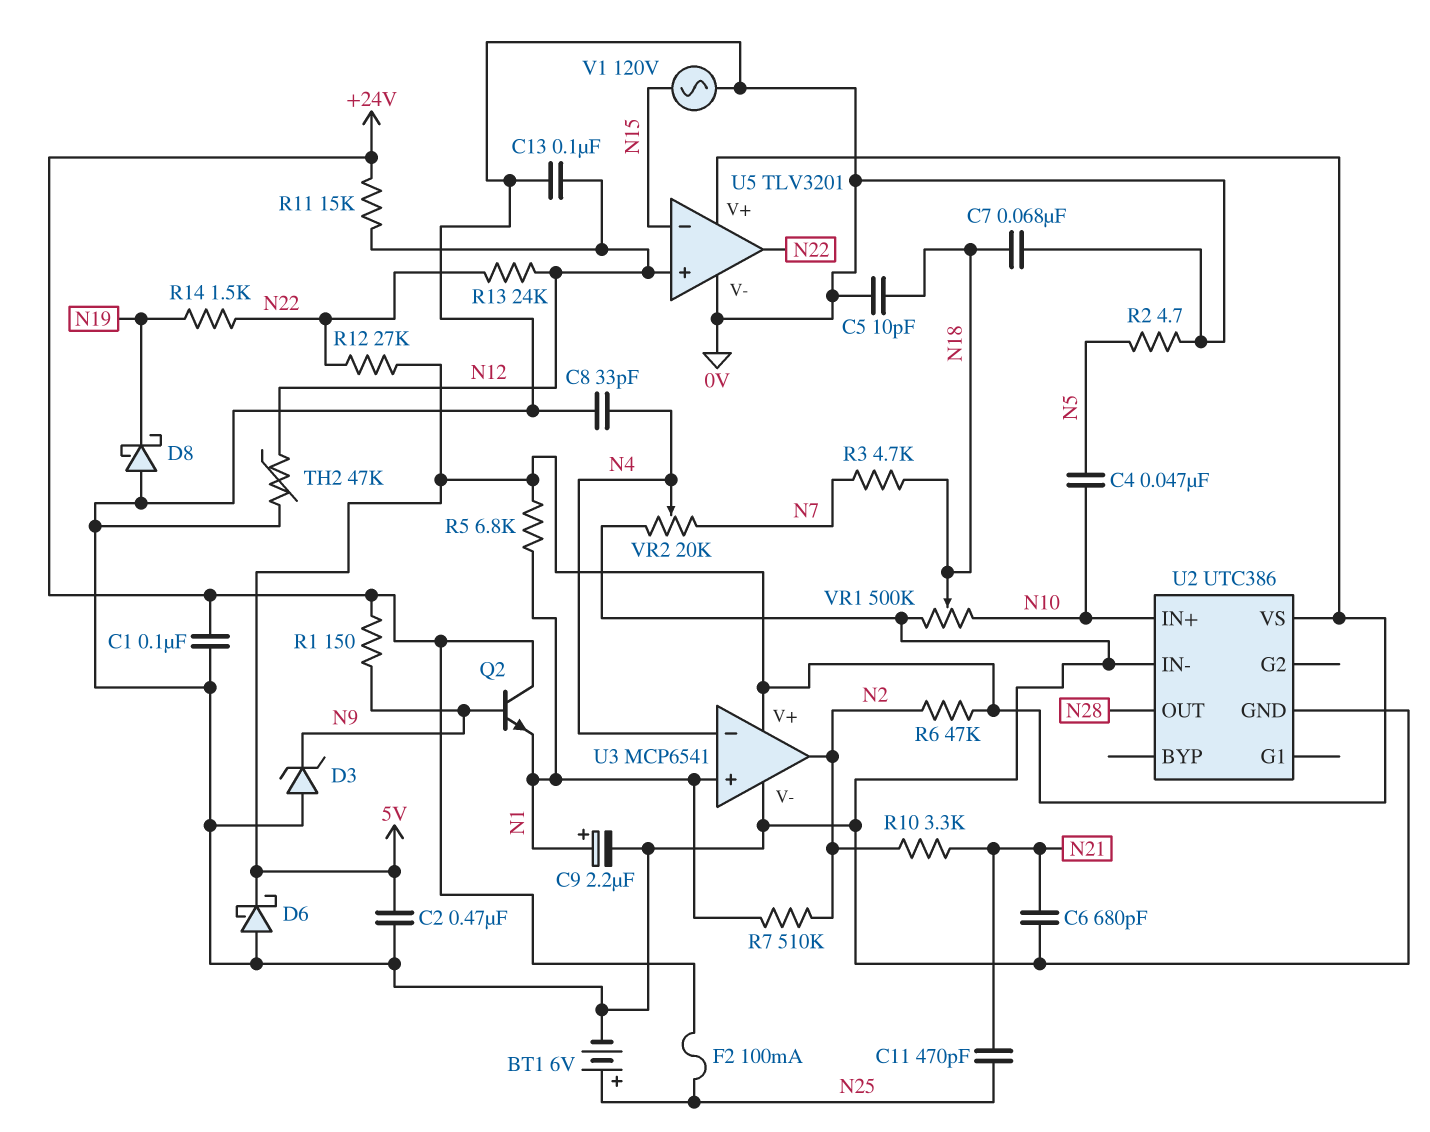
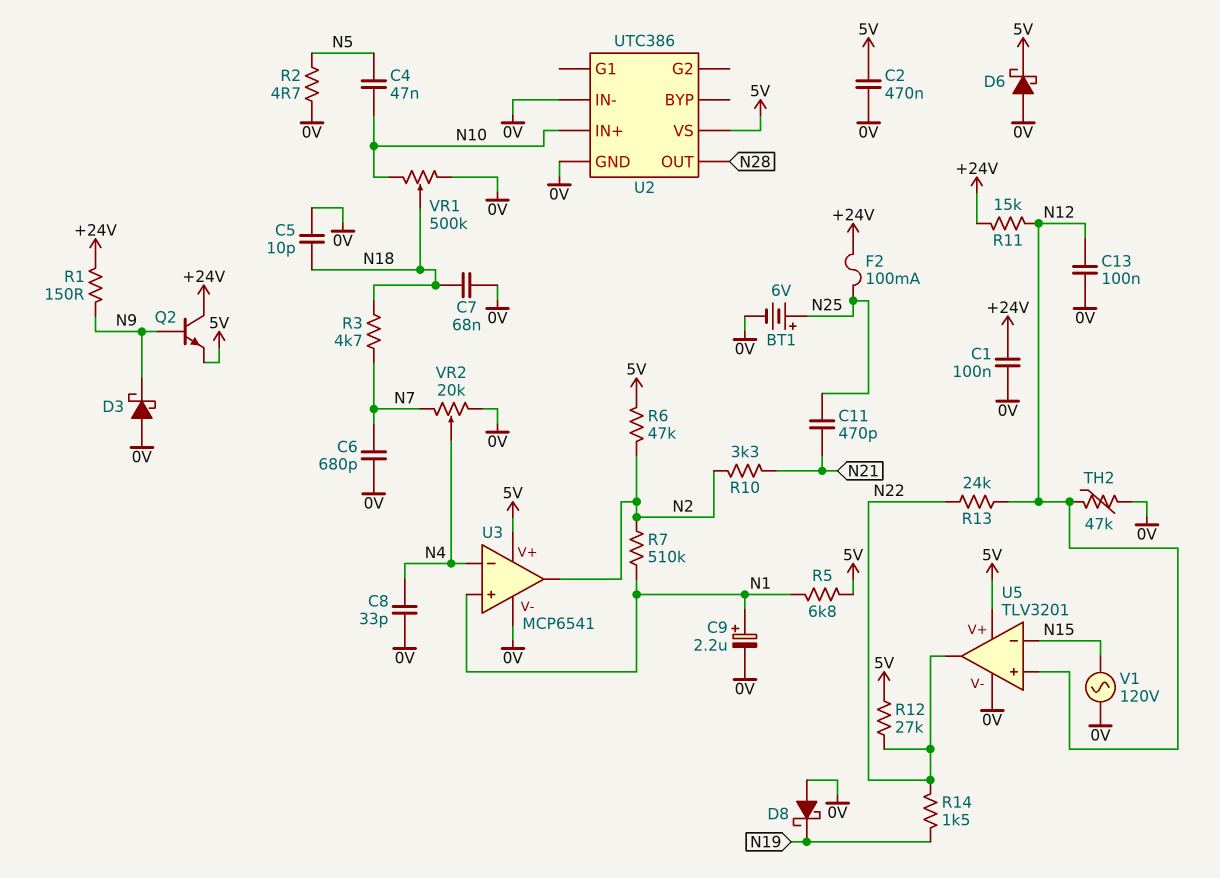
C6: 680pF (0V, N21) -> 680pF (0V, N7)
D3: zener (A 0V, K N9) -> schottky (A 0V, K N9)
Q2: NPN (B N9, C +24V, E N1) -> NPN (B N9, C +24V, E 5V)

